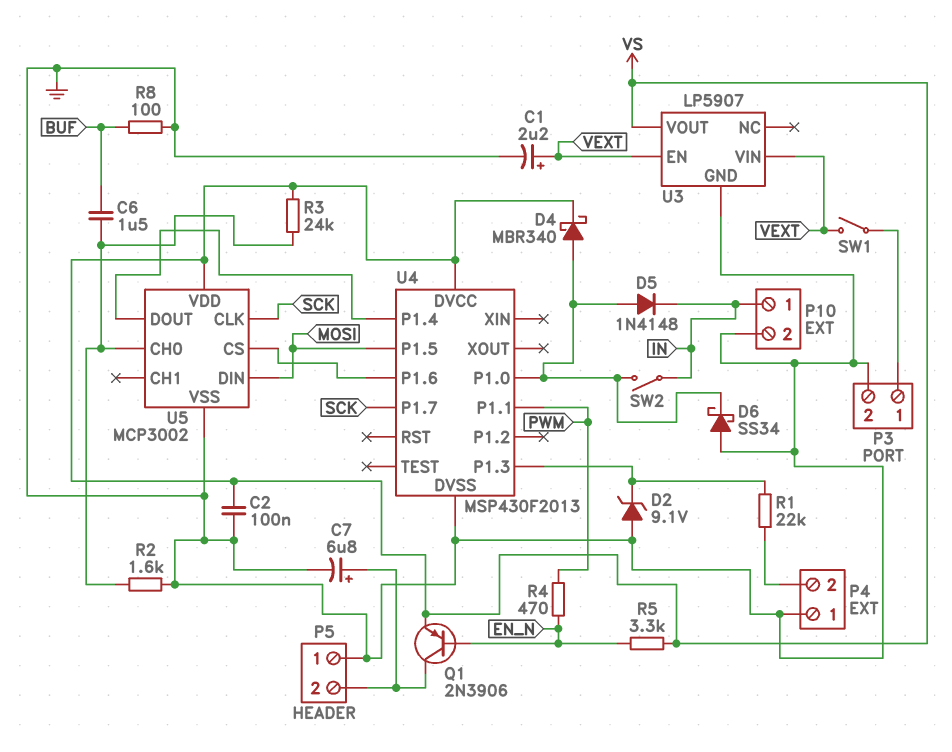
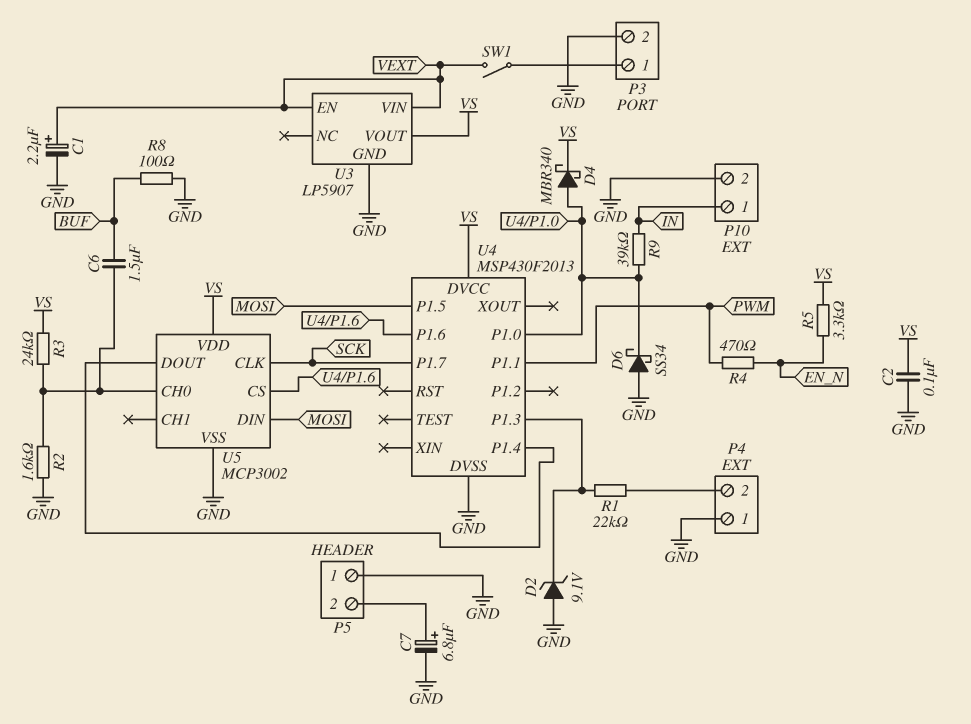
D5: diode 1N4148 (A U4/P1.0, K IN) -> none
Q1: PNP 2N3906 (B EN_N, C P5/2, E VS) -> none
R9: none -> 39k (IN, U4/P1.0)
SW2: switch (IN, U4/P1.0) -> none

